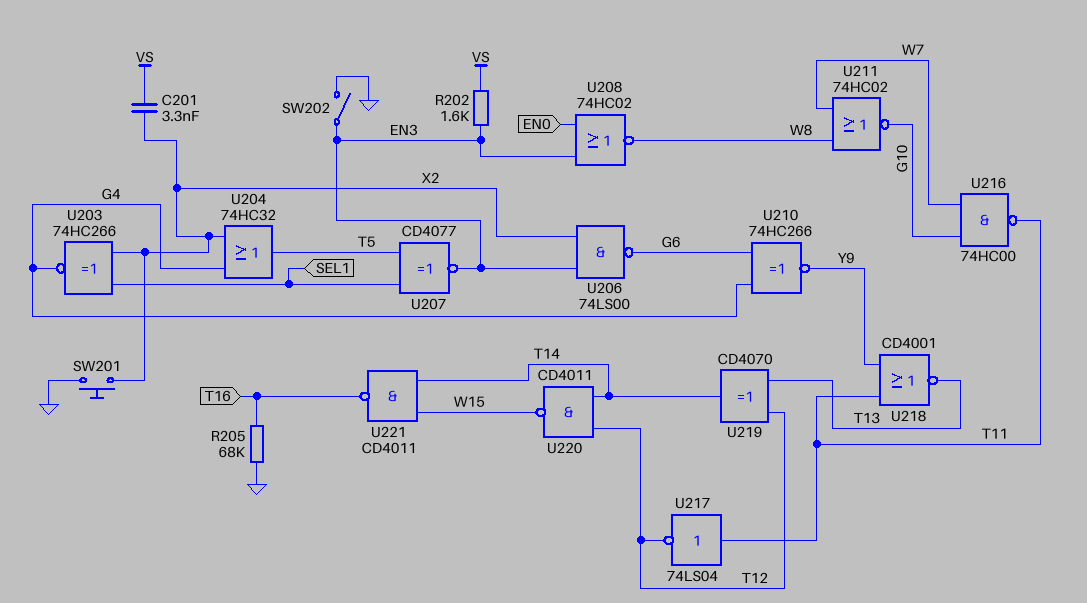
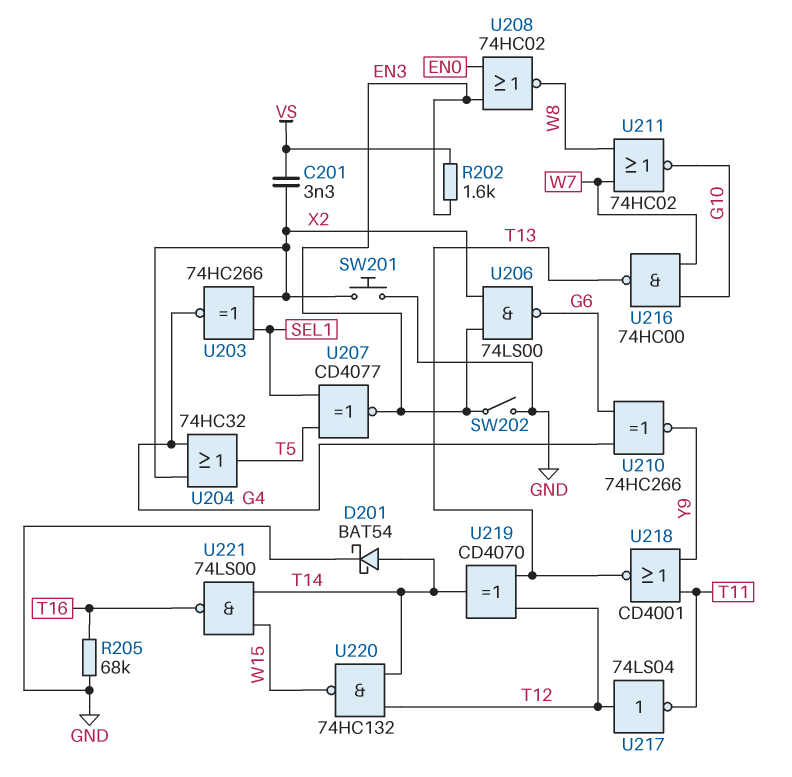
D201: none -> schottky BAT54 (A T14, K GND)
U216: NAND 74HC00 (in G10, in W7, out T11) -> NAND 74HC00 (in G10, in W7, out T13)
U217: NOT 74LS04 (in T11, out T12) -> NOT 74LS04 (in T12, out T11)
U220: NAND CD4011 (in T12, in T14, out W15) -> NAND 74HC132 (in T12, in T14, out W15)
U221: NAND CD4011 (in T14, in W15, out T16) -> NAND 74LS00 (in T14, in W15, out T16)

